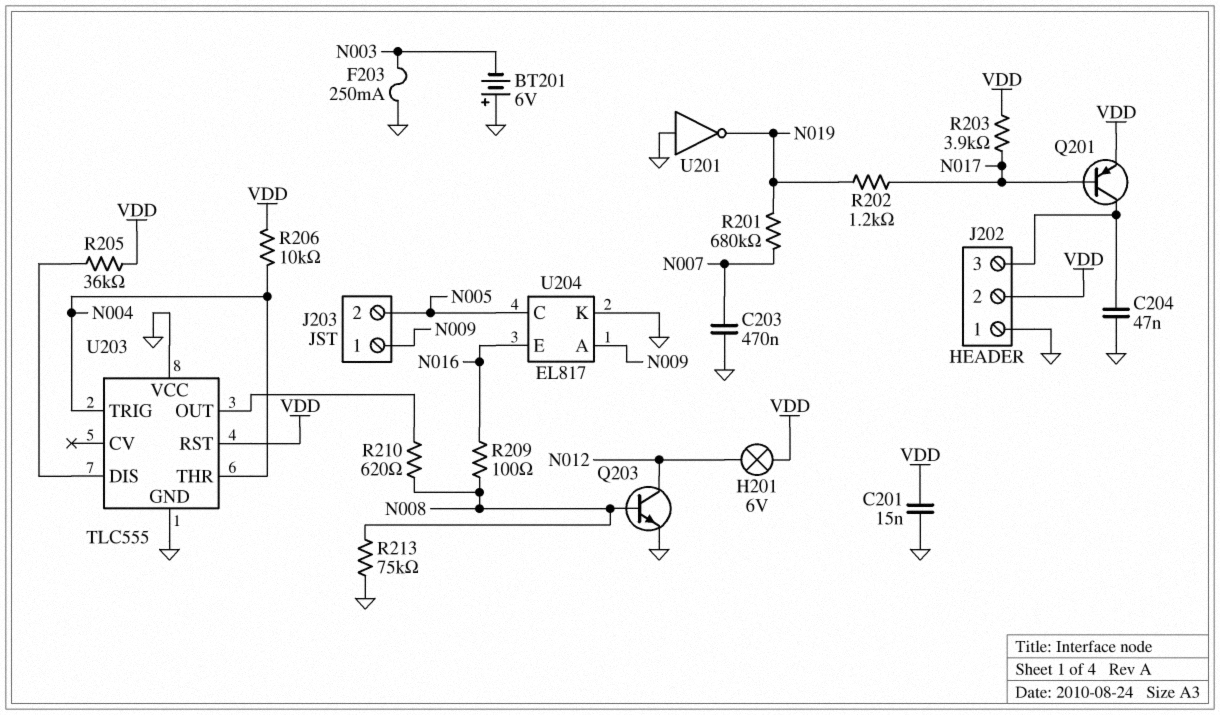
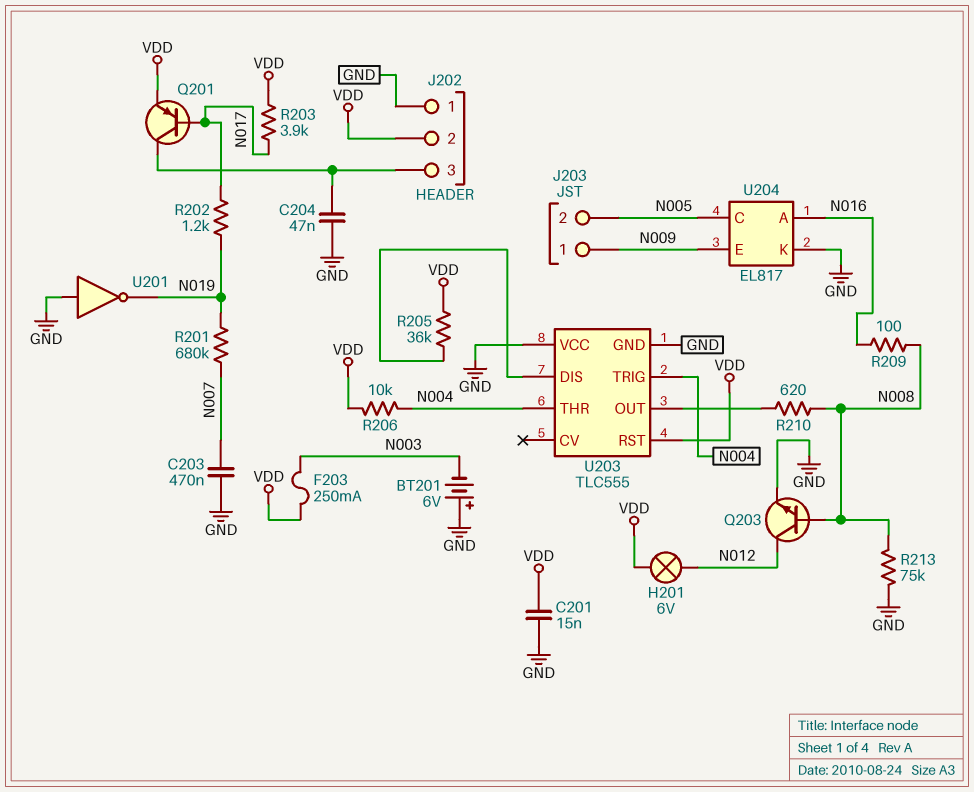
F203: 250mA (GND, N003) -> 250mA (N003, VDD)
U204 pin A: N009 -> N016
U204 pin E: N016 -> N009

